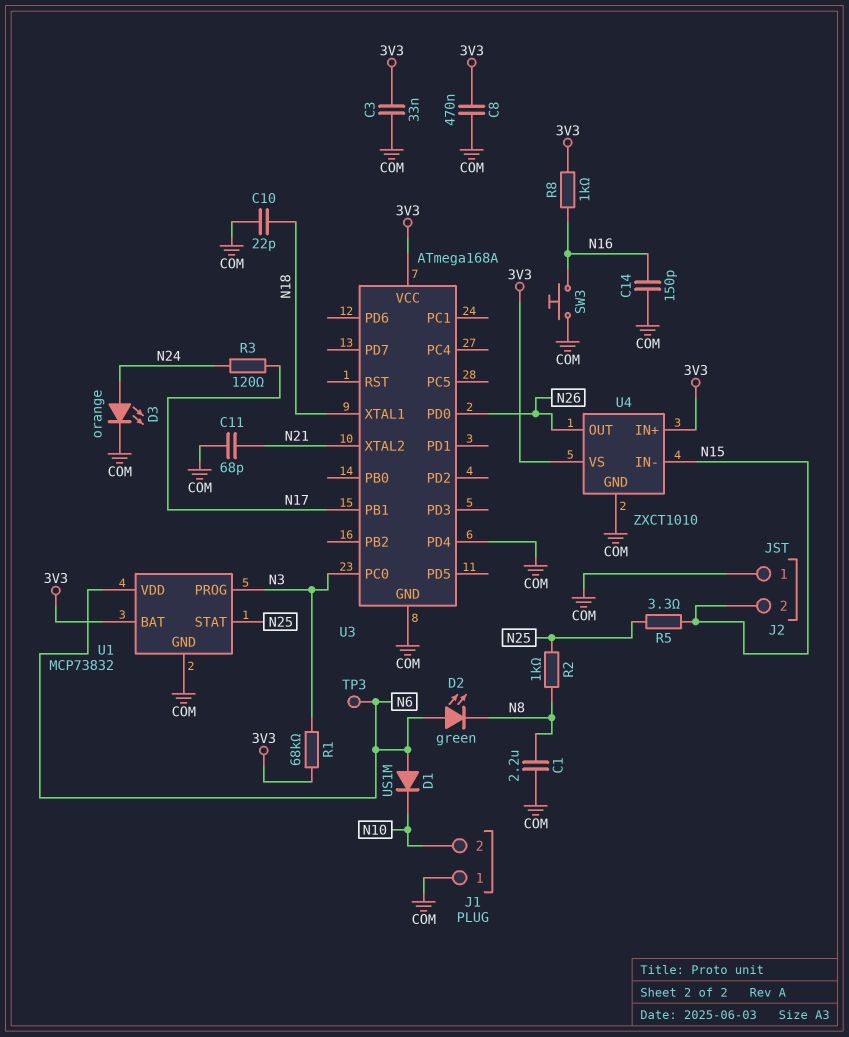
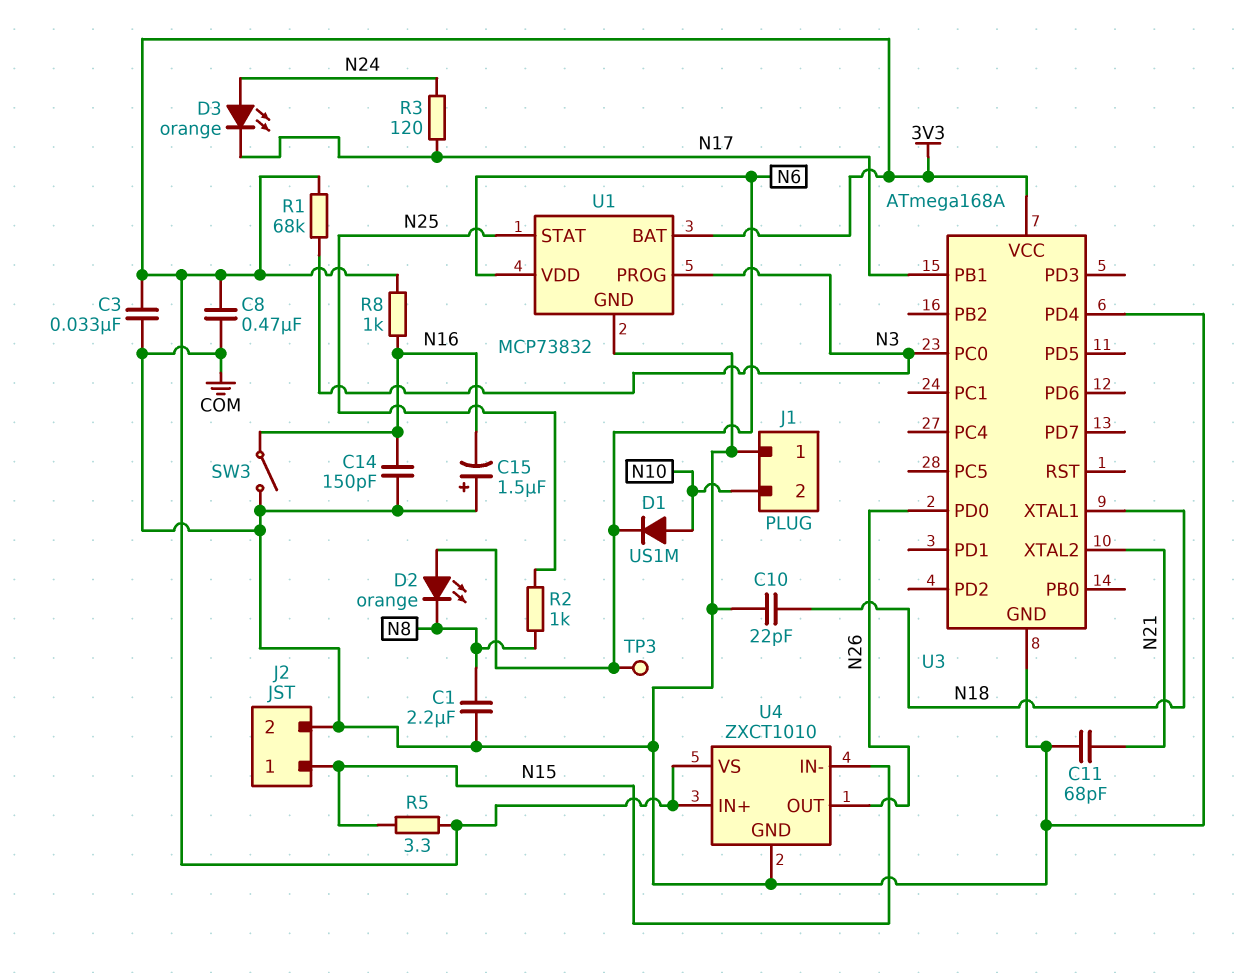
C15: none -> 1.5uF (plus COM, minus N16)
D1: diode US1M (A N6, K N10) -> diode US1M (A N10, K N6)
D2: LED green (A N6, K N8) -> LED orange (A N6, K N8)
D3: LED orange (A N24, K COM) -> LED orange (A N24, K N17)
J2 pin 1: COM -> N15
J2 pin 2: N15 -> COM
R5: 3.3 (N15, N25) -> 3.3 (3V3, N15)
SW3: button (COM, N16) -> switch (COM, N16)

